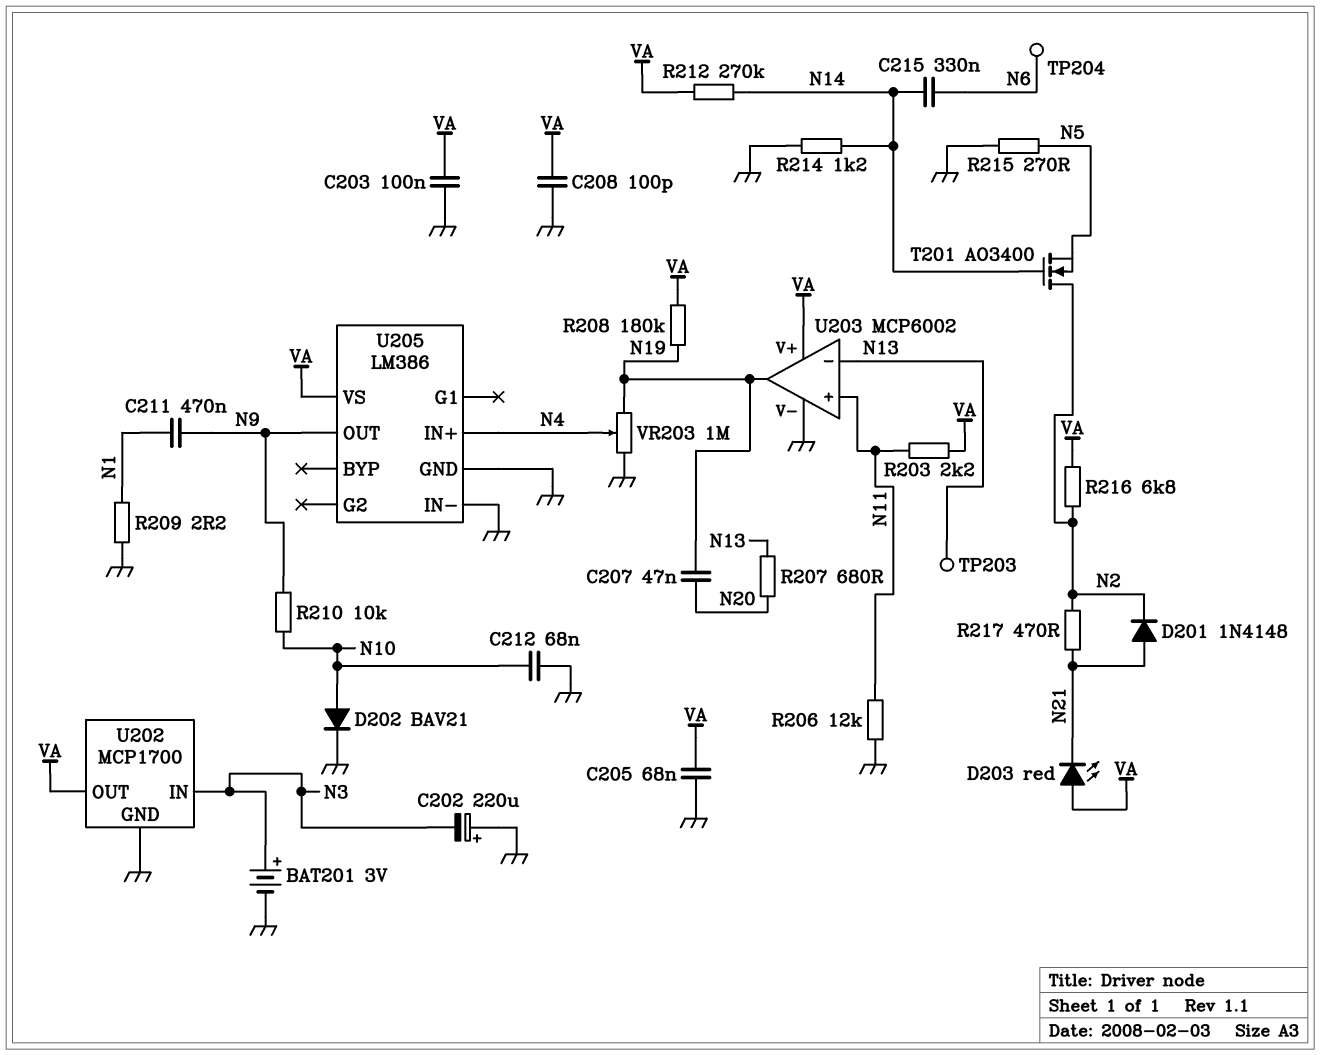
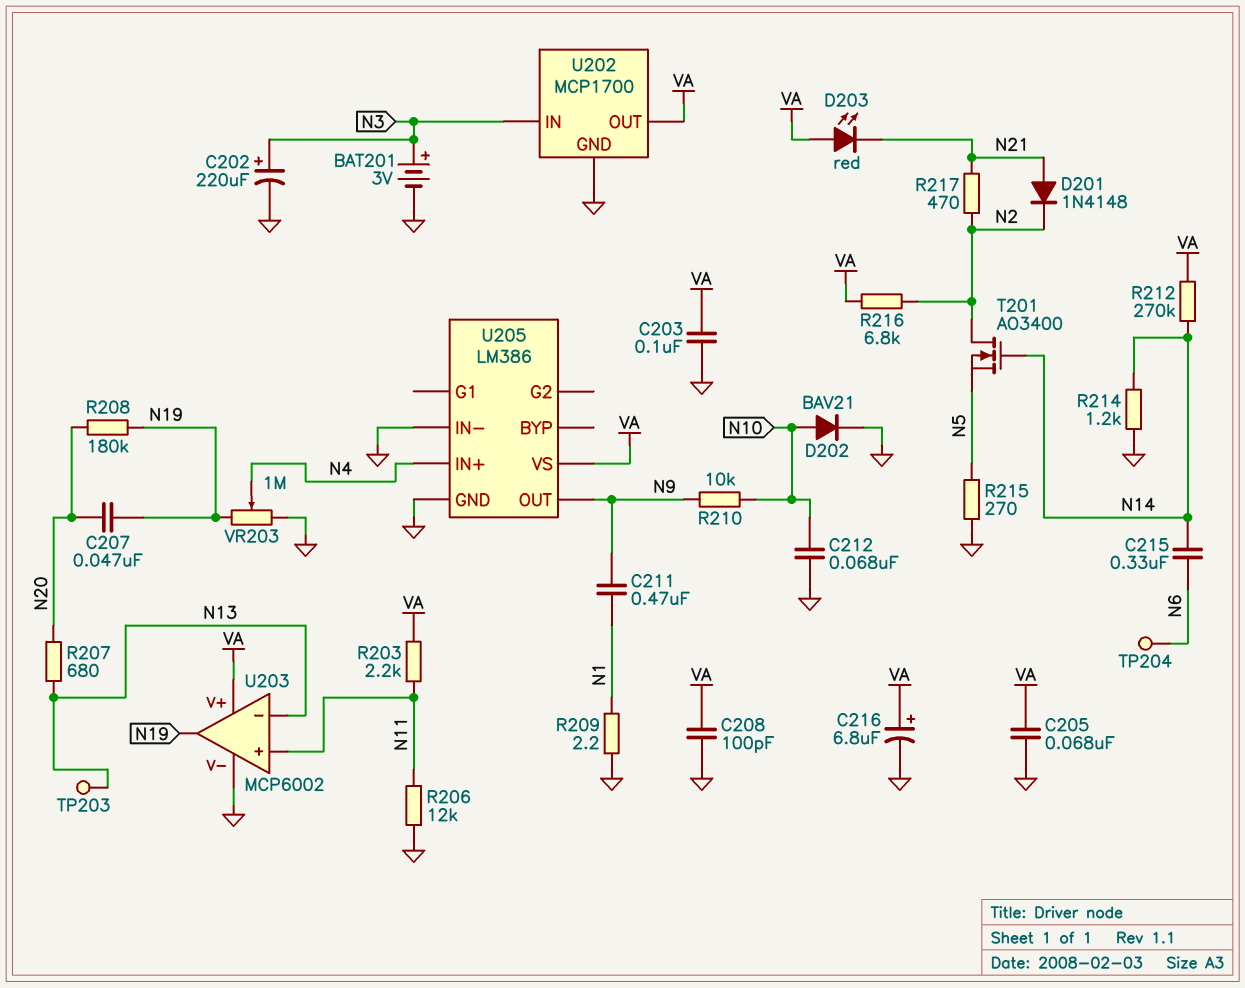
C202: 220uF (plus GND, minus N3) -> 220uF (plus N3, minus GND)
C216: none -> 6.8uF (plus VA, minus GND)
R208: 180k (N19, VA) -> 180k (N19, N20)

